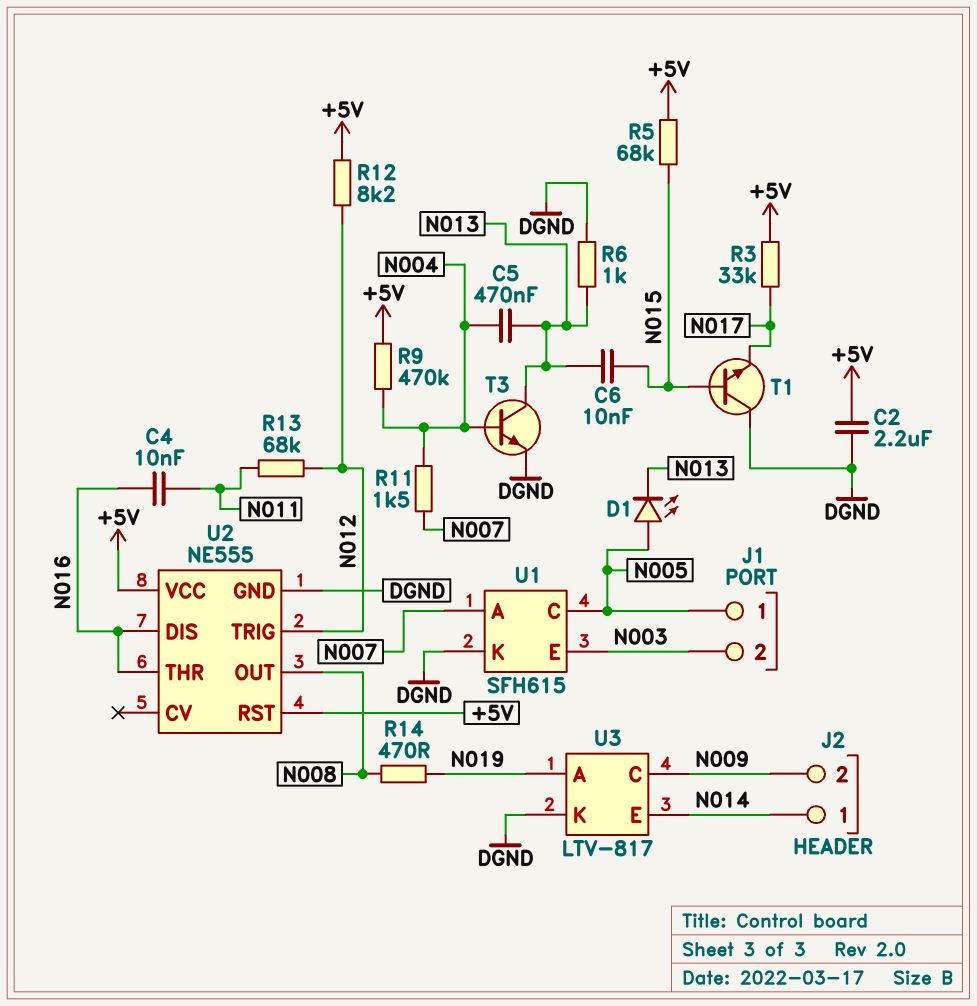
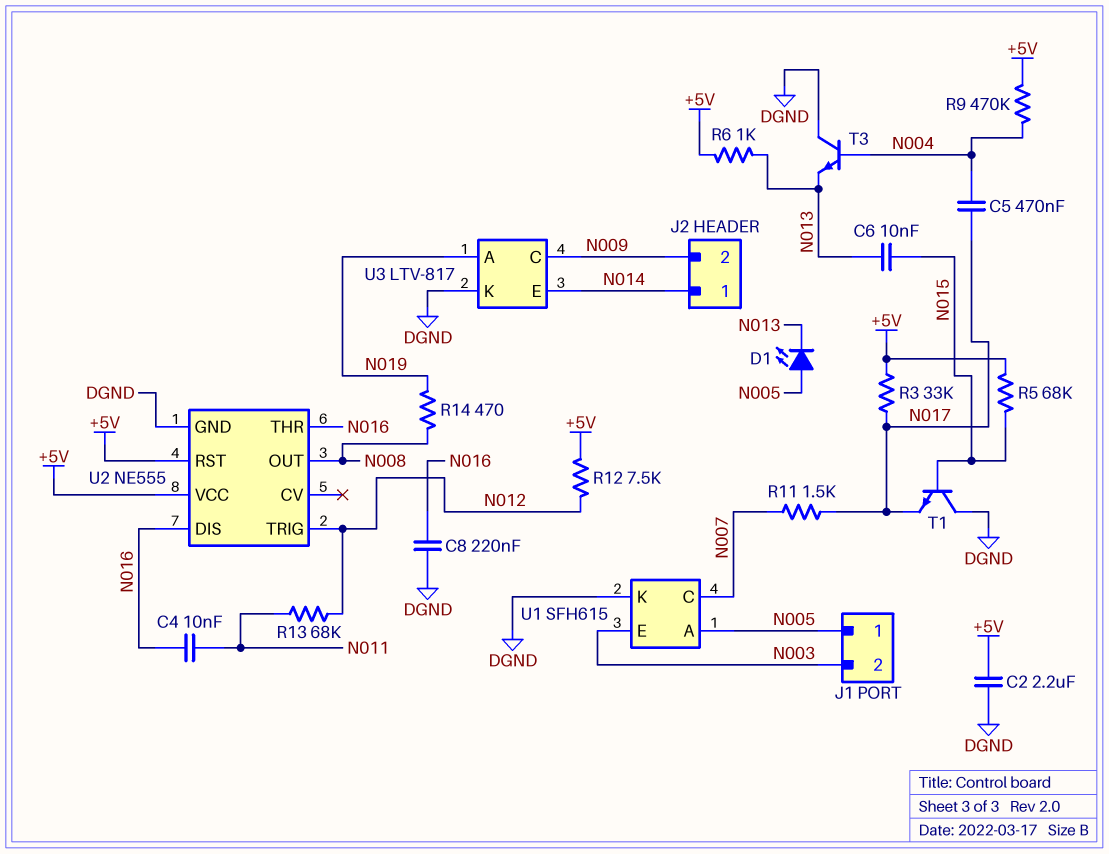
C5: 470nF (N004, N013) -> 470nF (N004, N017)
C8: none -> 220nF (DGND, N016)
R6: 1k (DGND, N013) -> 1k (+5V, N013)
R11: 1.5k (N004, N007) -> 1.5k (N007, N017)
R12: 8.2k (+5V, N012) -> 7.5k (+5V, N012)
T3: NPN (B N004, C N013, E DGND) -> NPN (B N004, C DGND, E N013)
U1 pin A: N007 -> N005
U1 pin C: N005 -> N007

